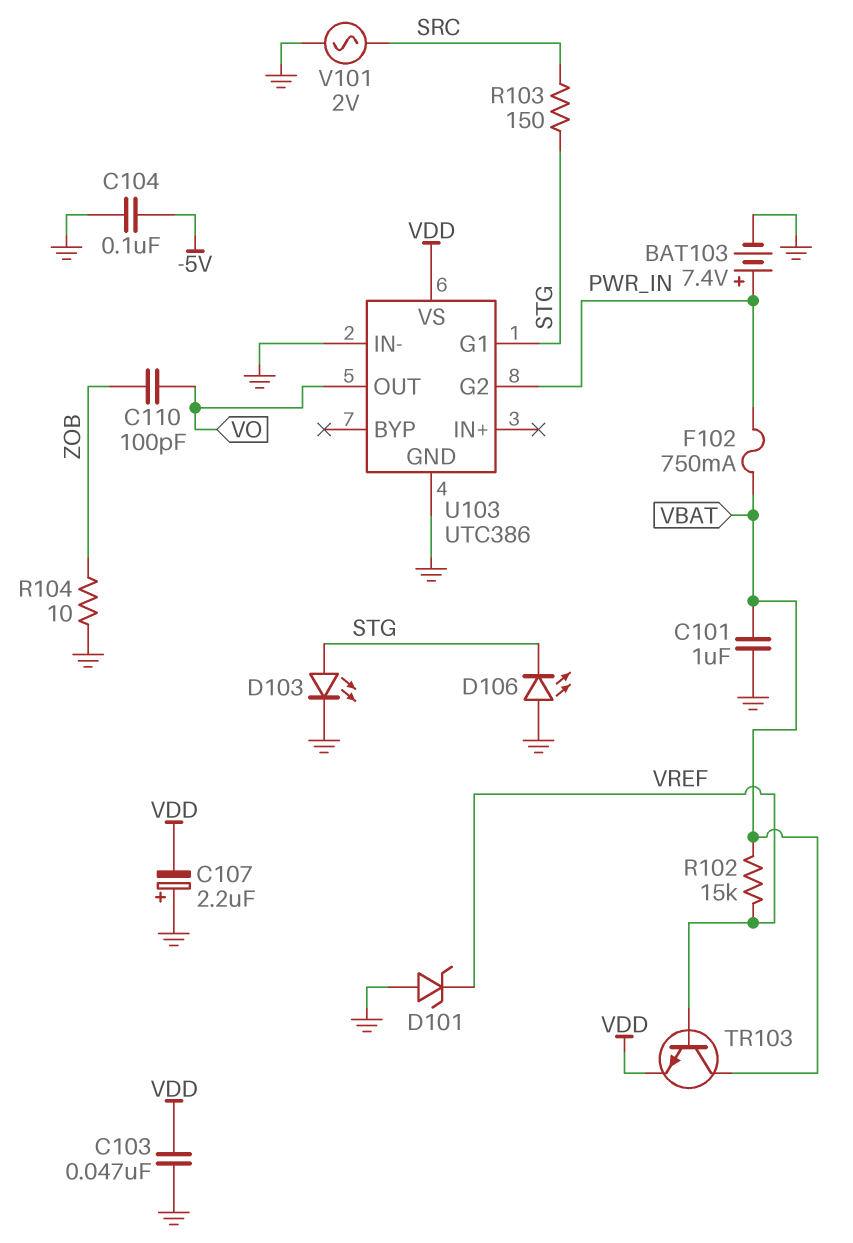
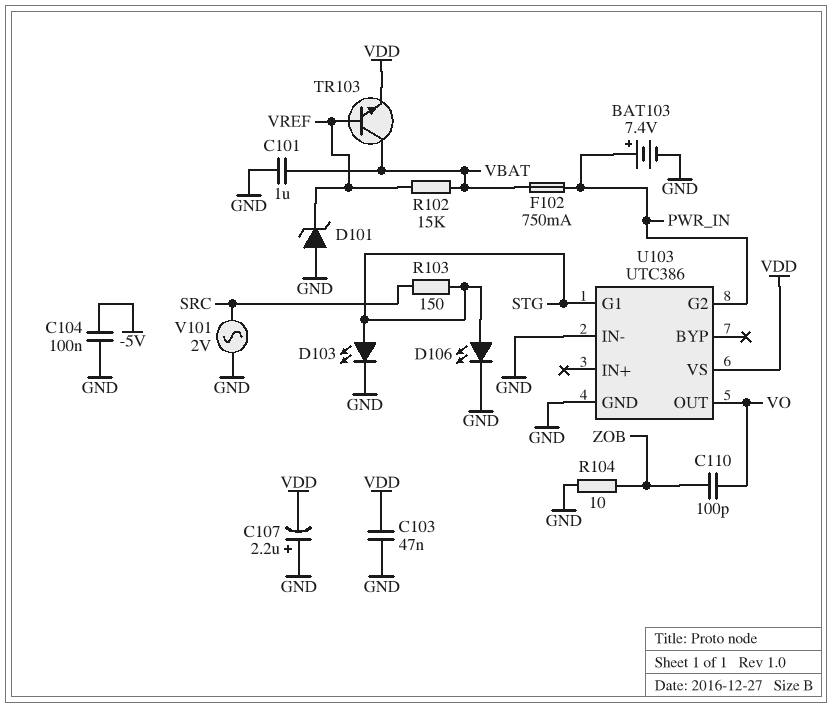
D106: LED (A GND, K STG) -> LED (A STG, K GND)

